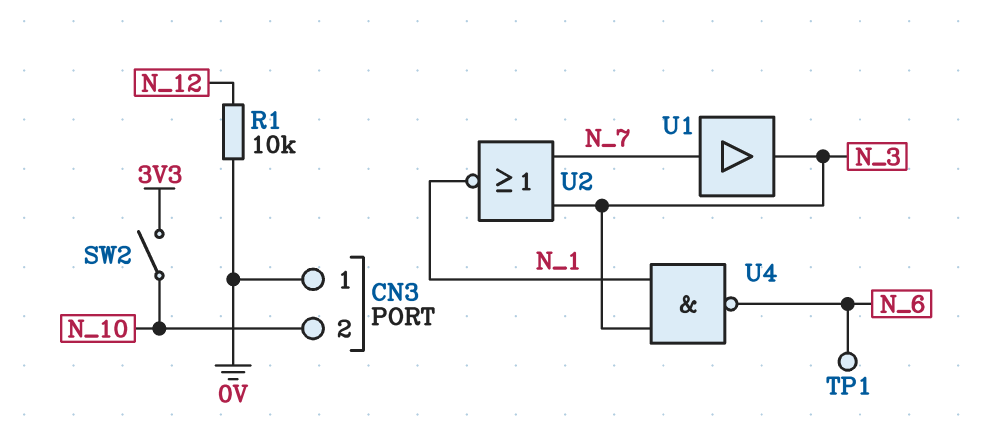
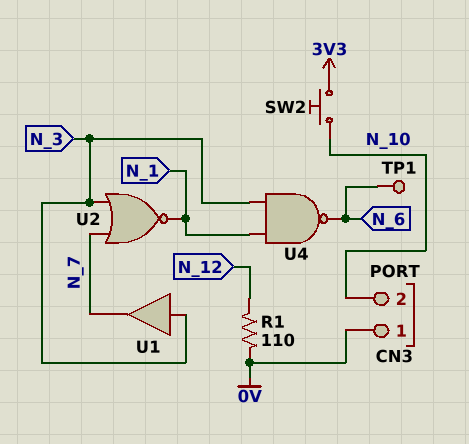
R1: 10k (0V, N_12) -> 110 (0V, N_12)
SW2: switch (3V3, N_10) -> button (3V3, N_10)
U1: buffer (in N_7, out N_3) -> buffer (in N_3, out N_7)

